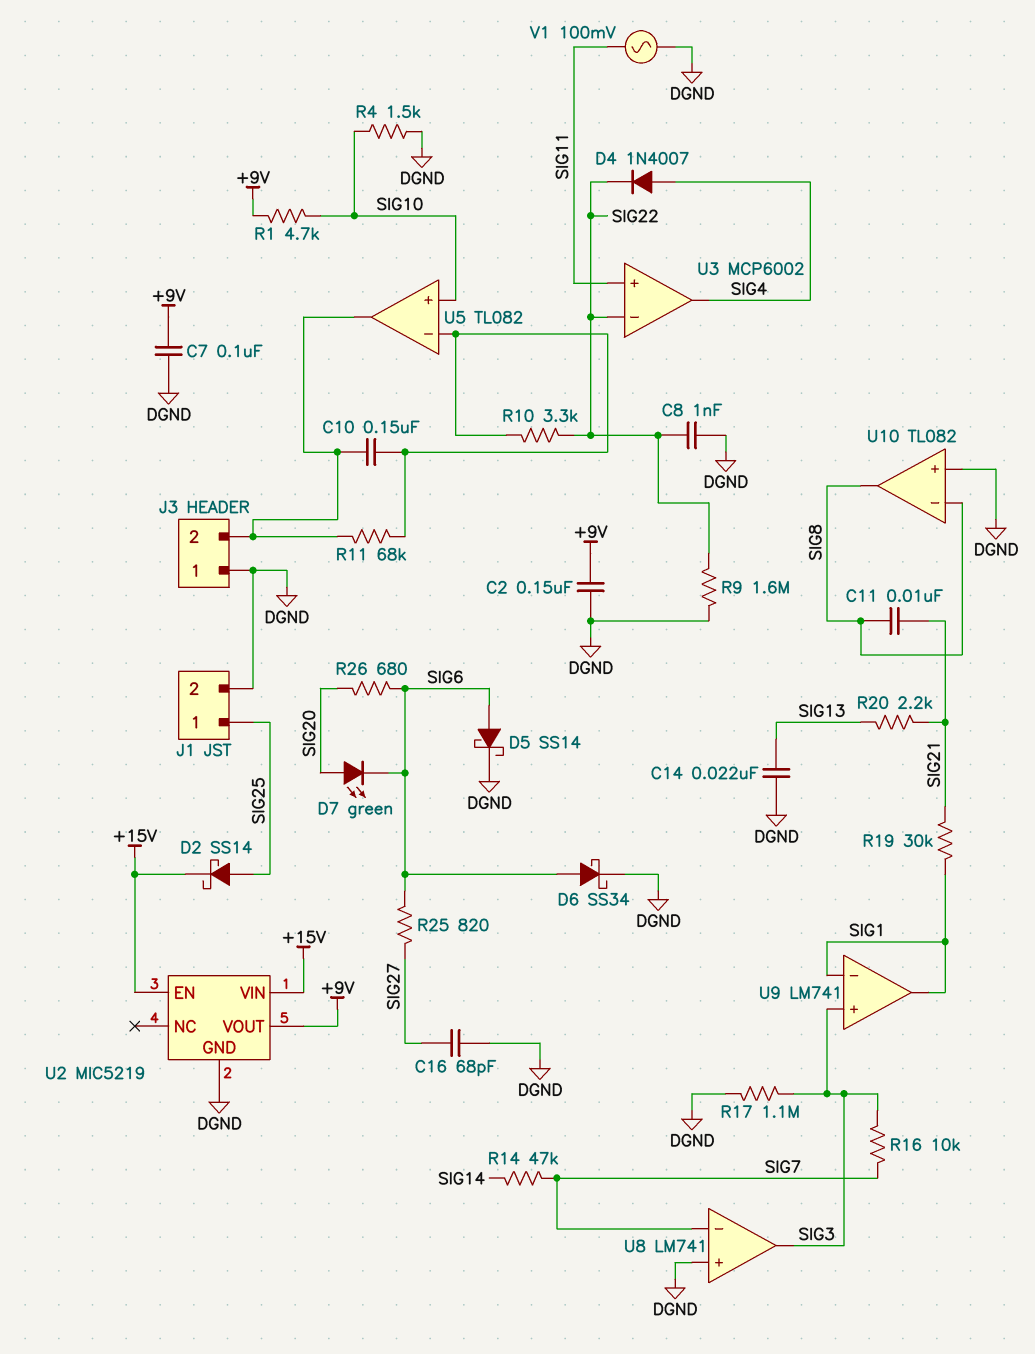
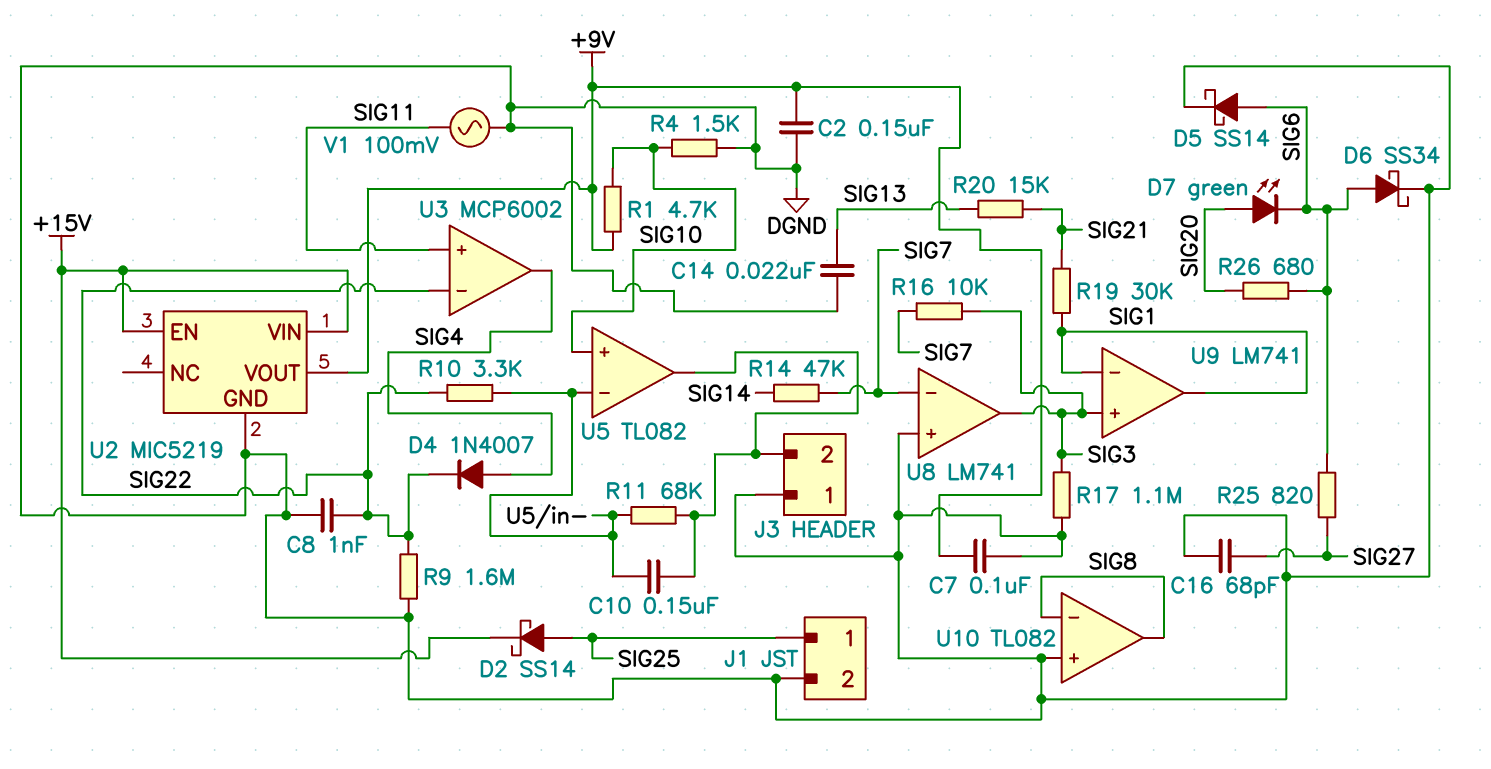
C11: 10nF (SIG8, SIG21) -> none
R20: 2.2k (SIG13, SIG21) -> 15k (SIG13, SIG21)

